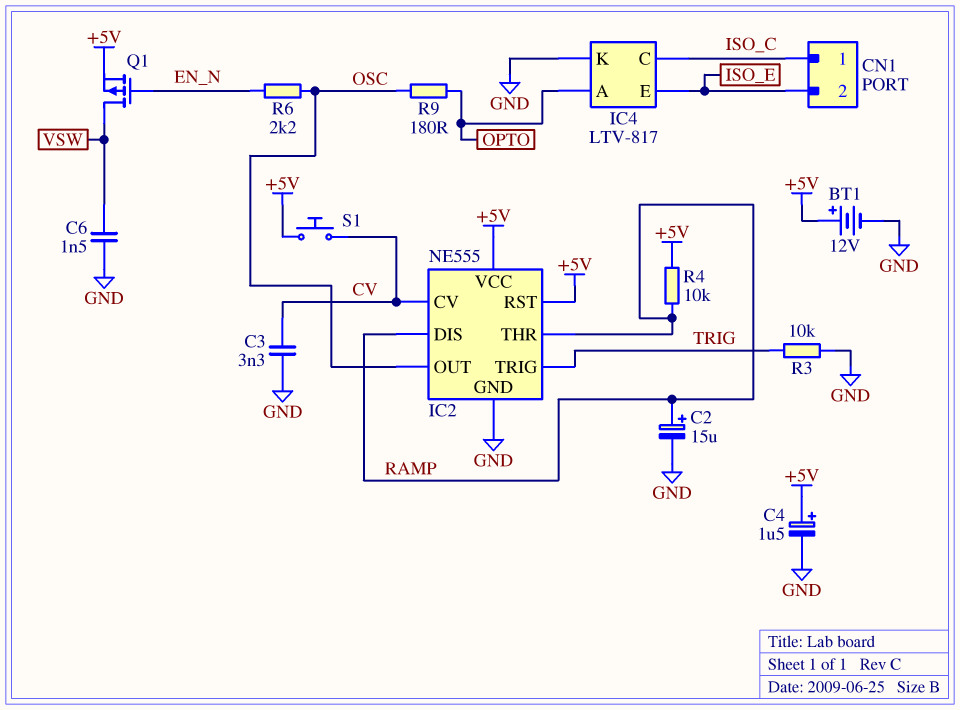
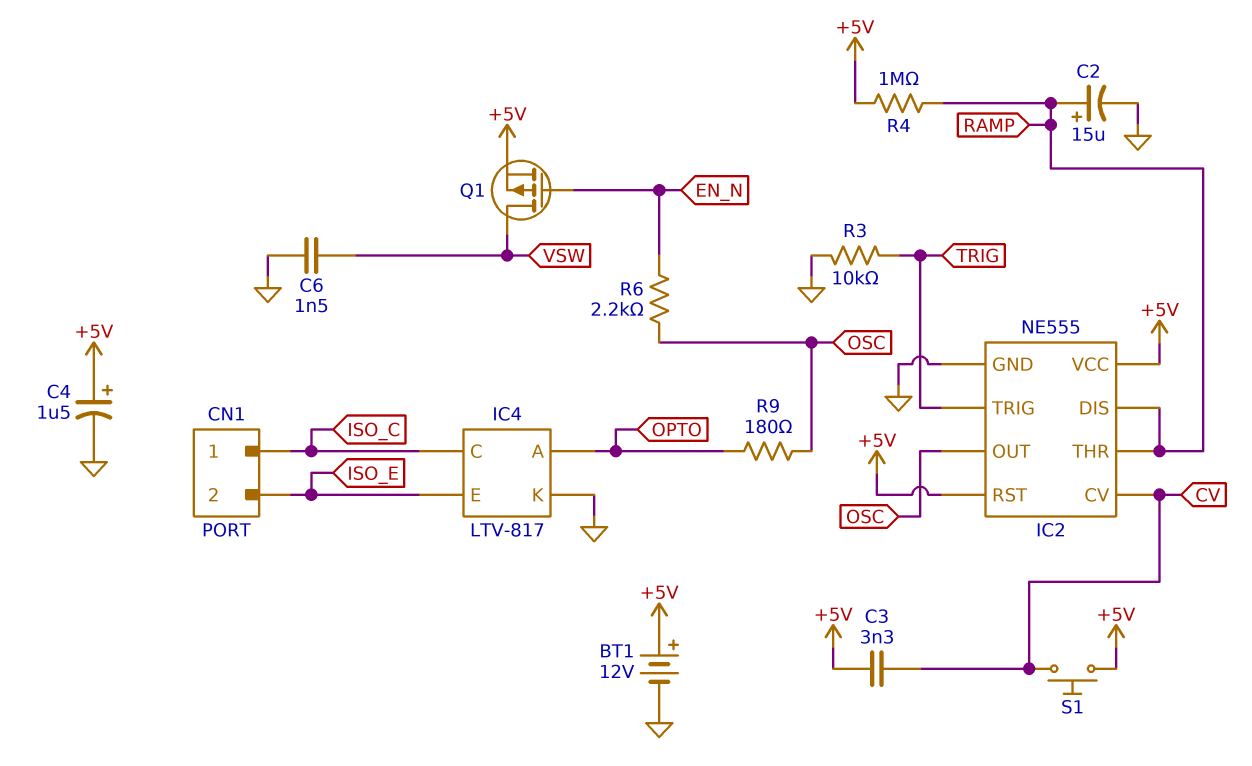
C3: 3.3nF (CV, GND) -> 3.3nF (+5V, CV)
R4: 10k (+5V, RAMP) -> 1M (+5V, RAMP)

